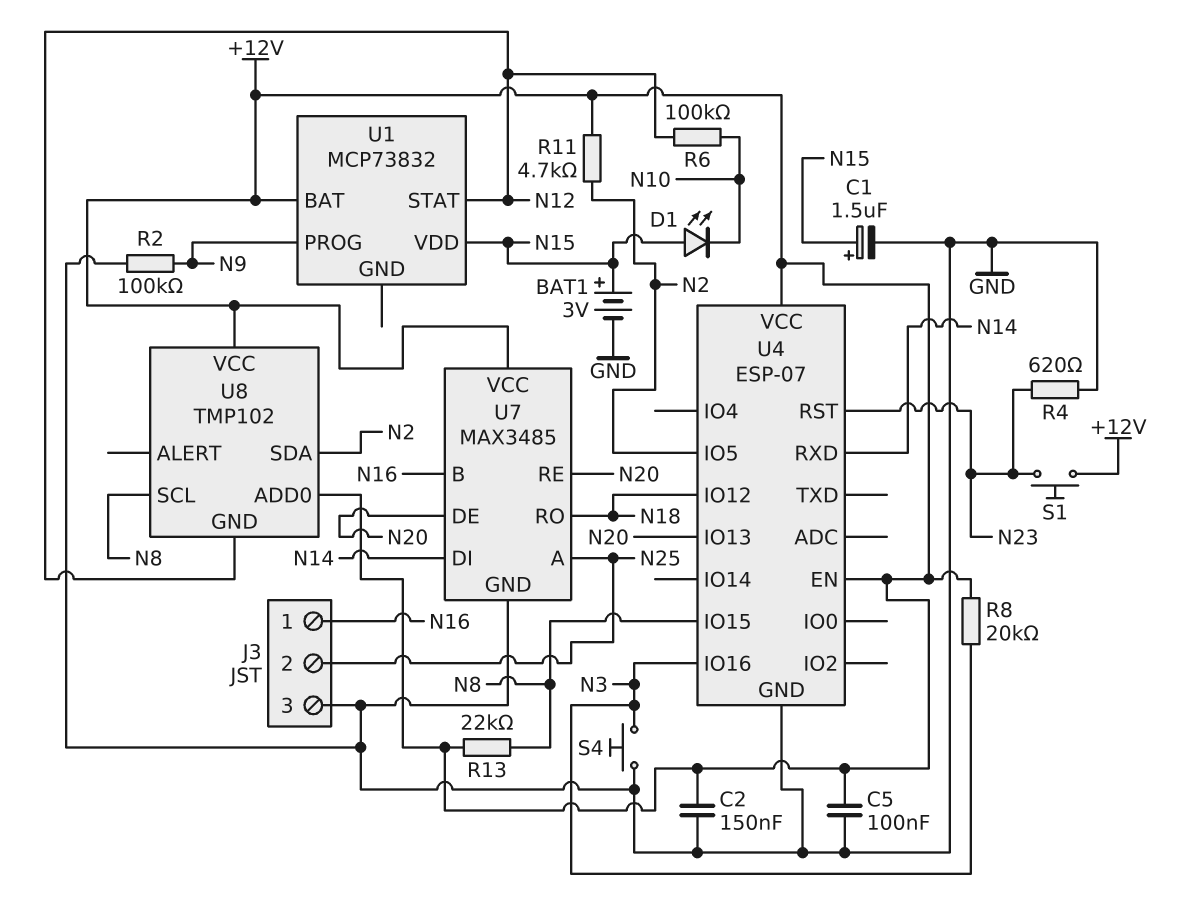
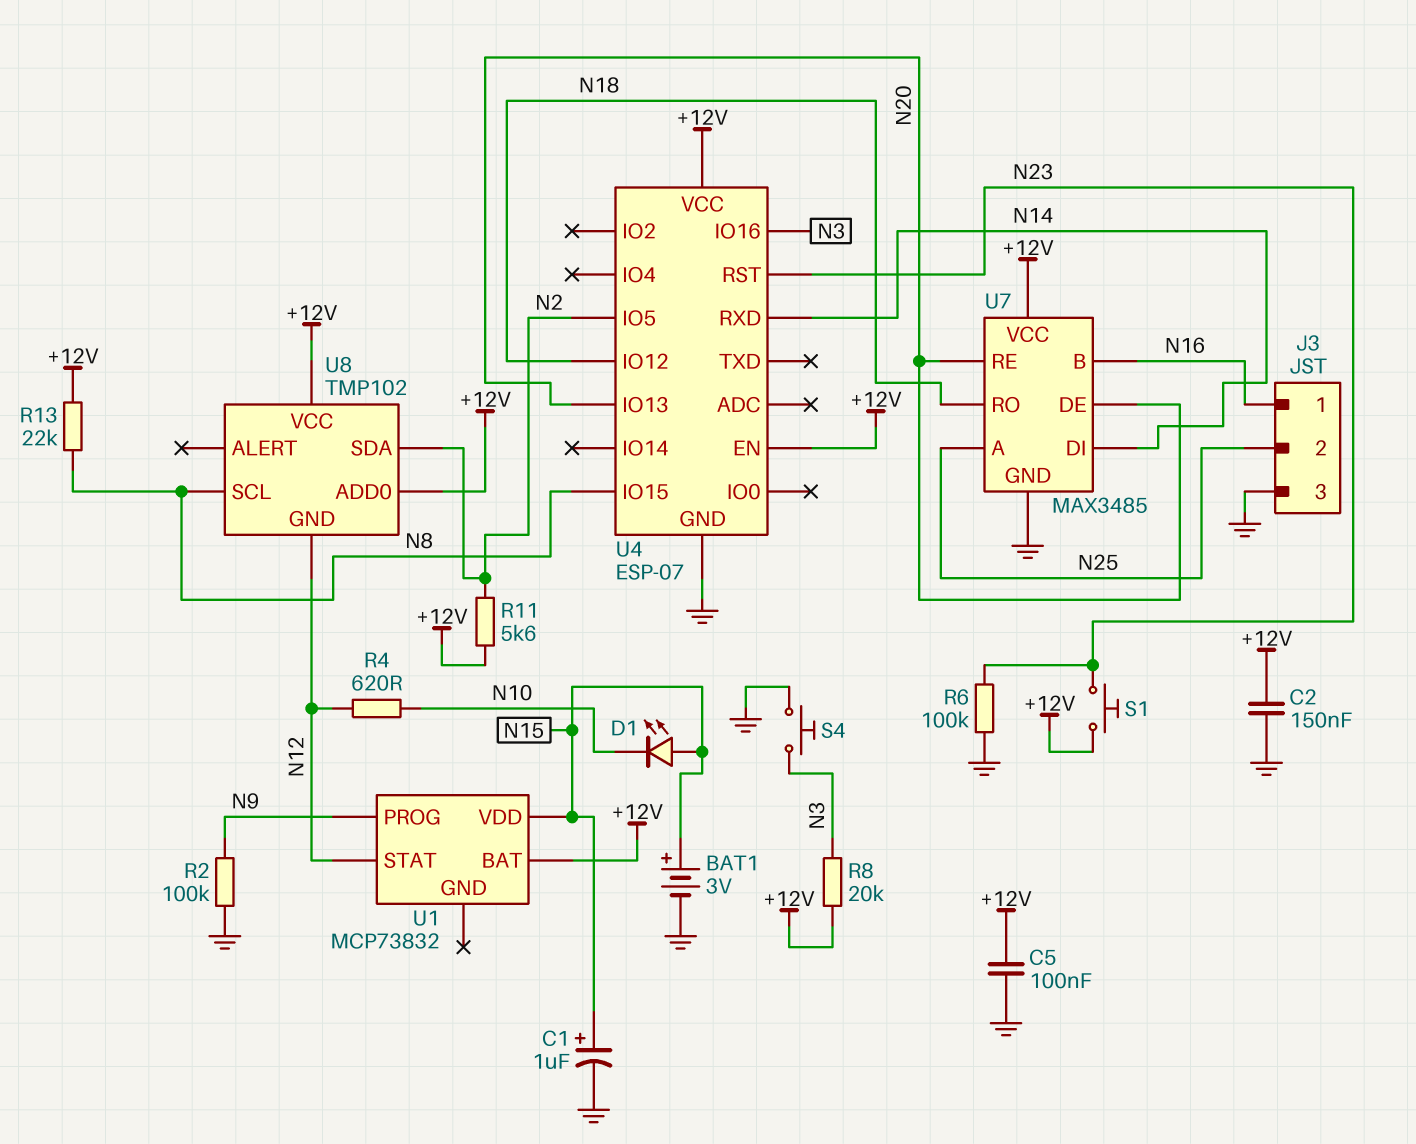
C1: 1.5uF (plus N15, minus GND) -> 1uF (plus N15, minus GND)
R4: 620 (GND, N23) -> 620 (N10, N12)
R6: 100k (N10, N12) -> 100k (GND, N23)
R11: 4.7k (+12V, N2) -> 5.6k (+12V, N2)

